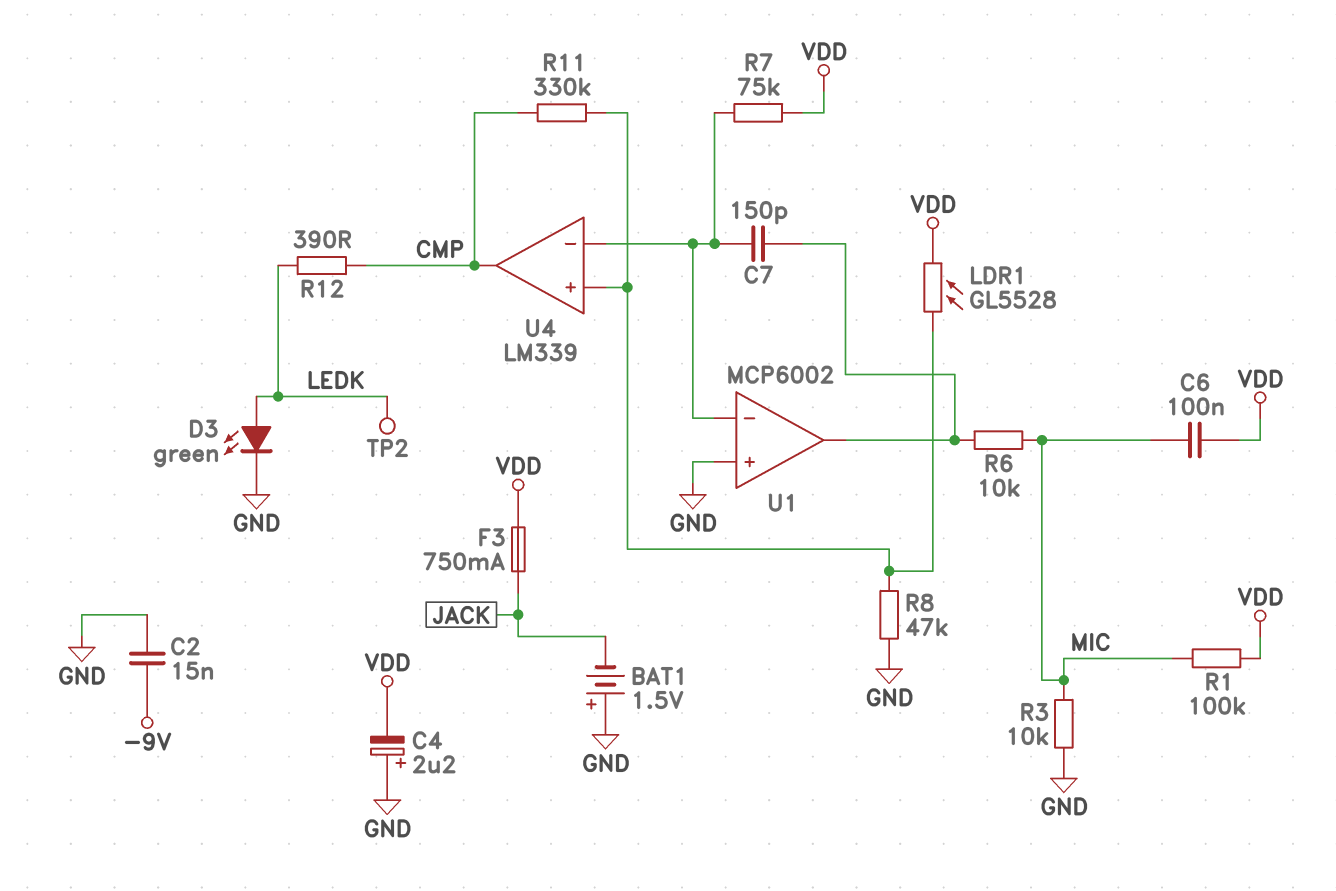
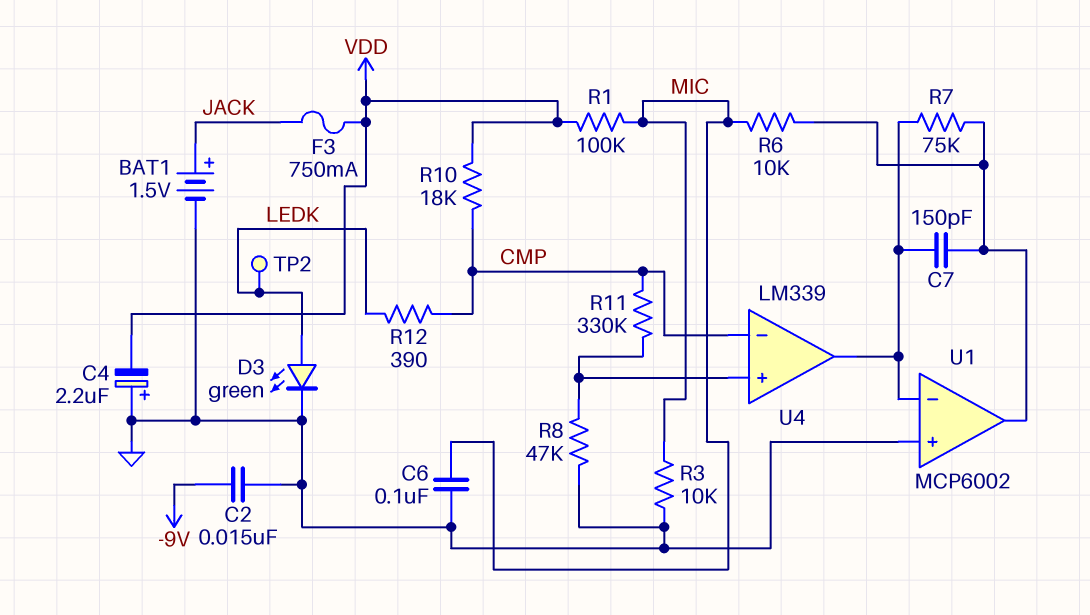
BAT1: 1.5V (plus GND, minus JACK) -> 1.5V (plus JACK, minus GND)
C6: 100nF (MIC, VDD) -> 100nF (GND, MIC)
LDR1: GL5528 (U4/in+, VDD) -> none
R7: 75k (U1/in-, VDD) -> 75k (U1/in-, U1/out)
R10: none -> 18k (CMP, VDD)
U4 pin in-: U1/in- -> CMP
U4 pin out: CMP -> U1/in-

